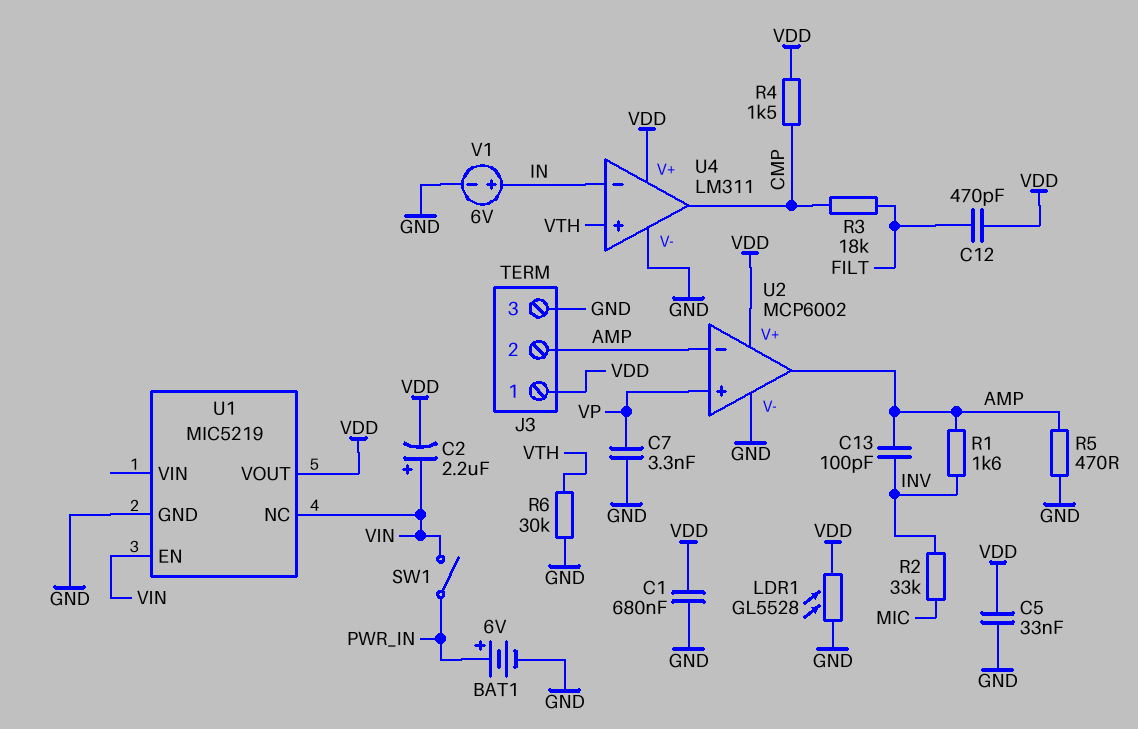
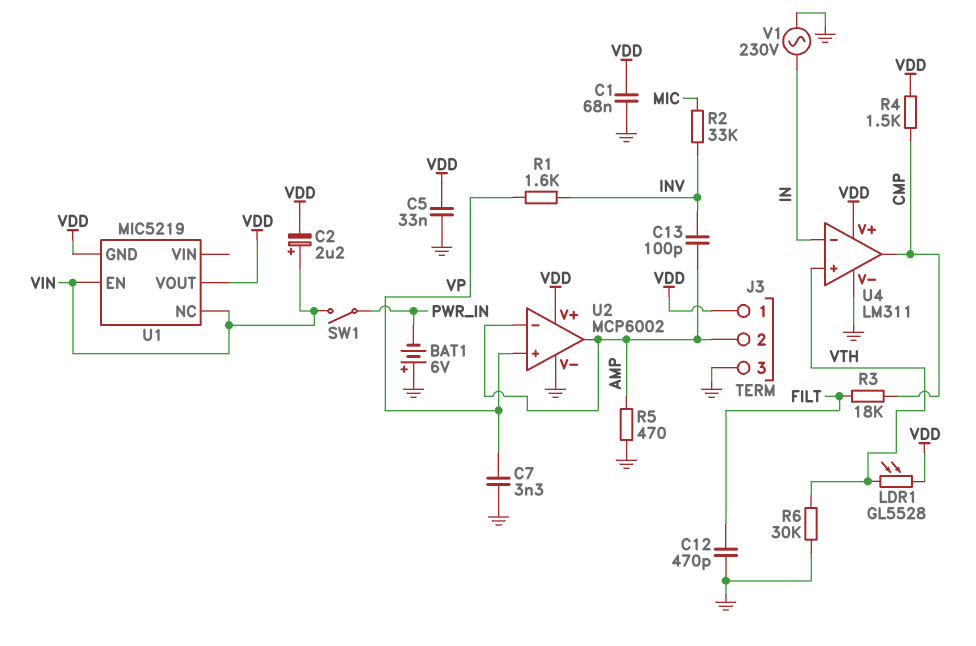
BAT1: 6V (plus PWR_IN, minus GND) -> 6V (plus GND, minus PWR_IN)
C1: 680nF (GND, VDD) -> 68nF (GND, VDD)
C12: 470pF (FILT, VDD) -> 470pF (FILT, GND)
LDR1: GL5528 (GND, VDD) -> GL5528 (VDD, VTH)
R1: 1.6k (AMP, INV) -> 1.6k (INV, VP)
U1 pin GND: GND -> VDD
V1: 6V (plus IN, minus GND) -> AC 230V (GND, IN)

